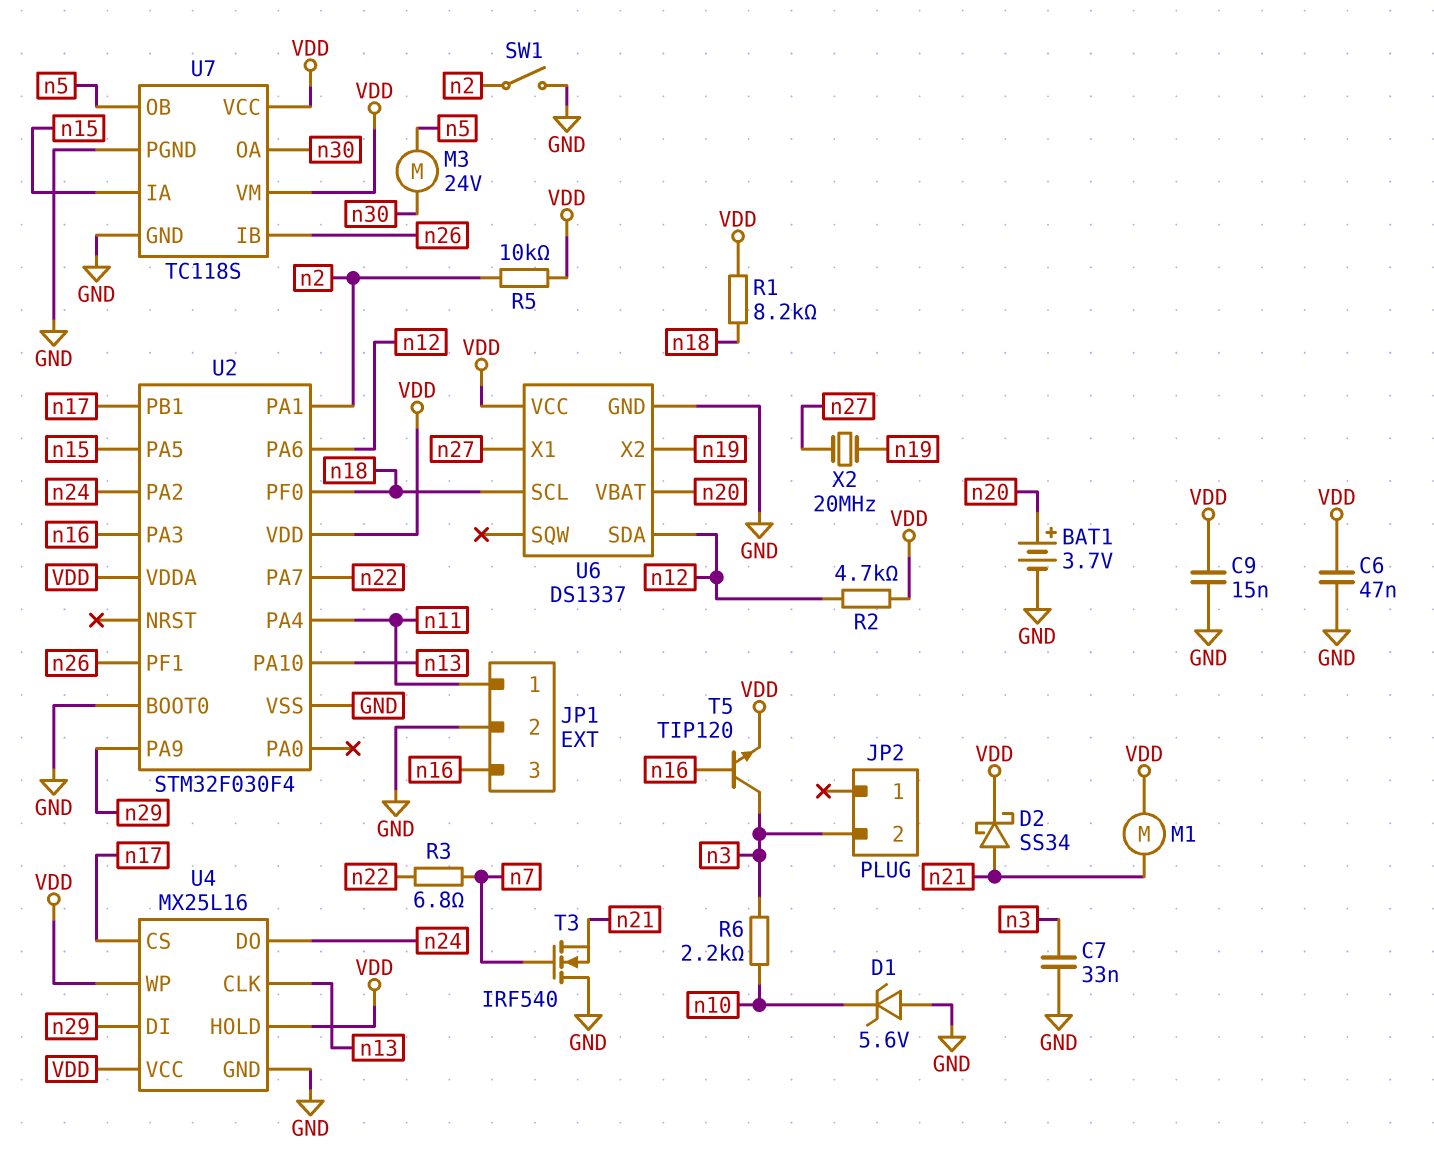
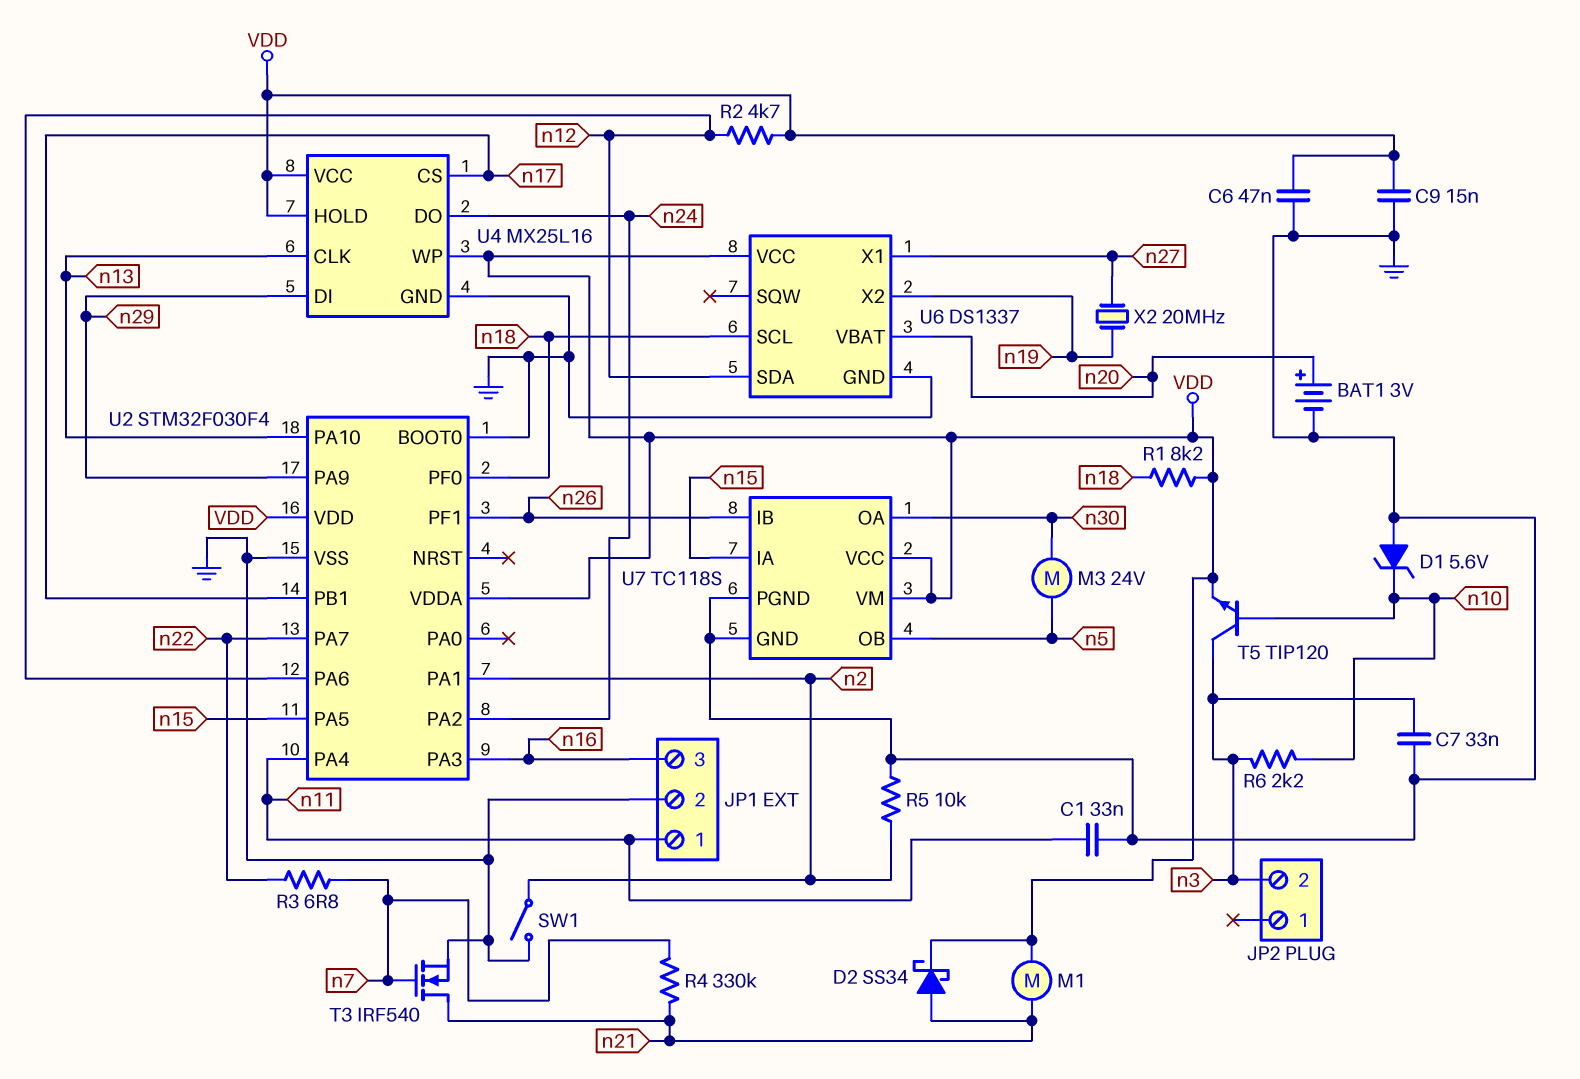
BAT1: 3.7V (plus n20, minus GND) -> 3V (plus n20, minus GND)
C1: none -> 33nF (GND, n11)
R4: none -> 330k (n7, n21)
R5: 10k (VDD, n2) -> 10k (GND, n2)
T3: NMOS IRF540 (G n7, D GND, S n21) -> NMOS IRF540 (G n7, D n21, S GND)
T5: NPN TIP120 (B n16, C n3, E VDD) -> NPN TIP120 (B n10, C n3, E VDD)

